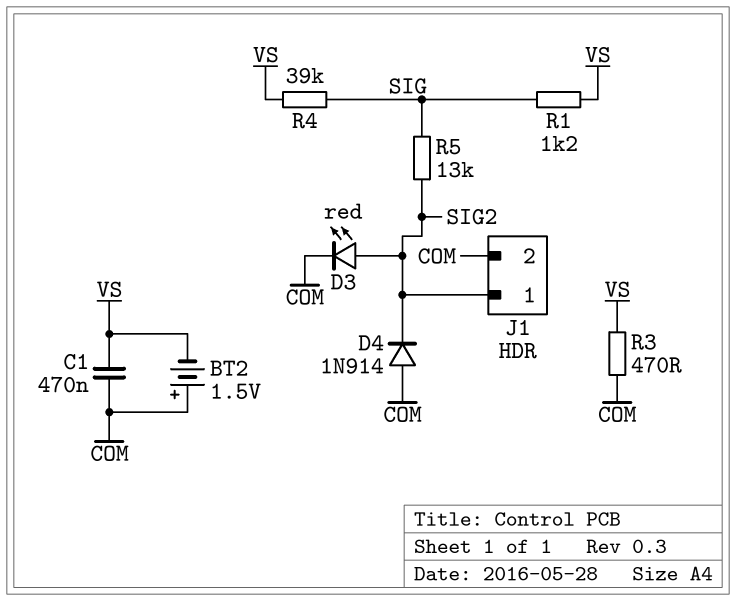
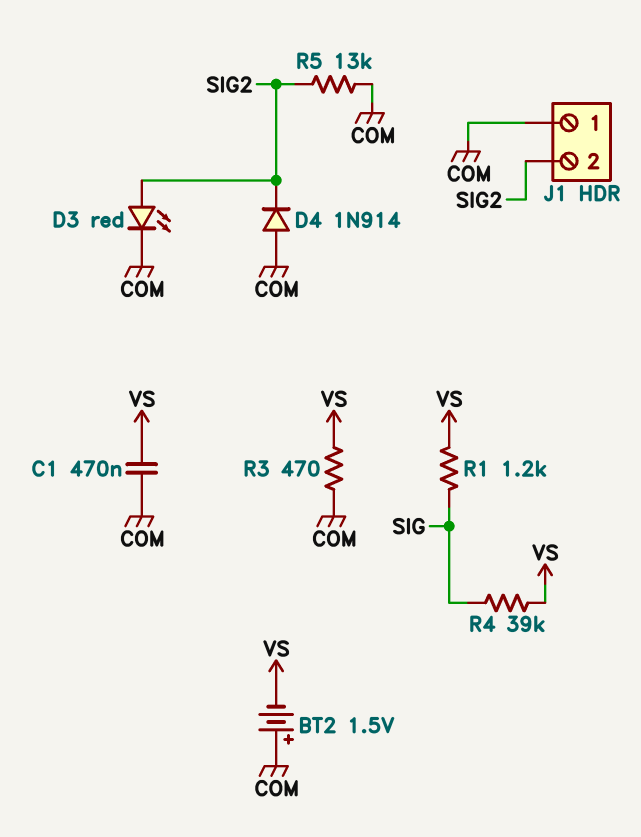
J1 pin 1: SIG2 -> COM
J1 pin 2: COM -> SIG2
R5: 13k (SIG, SIG2) -> 13k (COM, SIG2)

